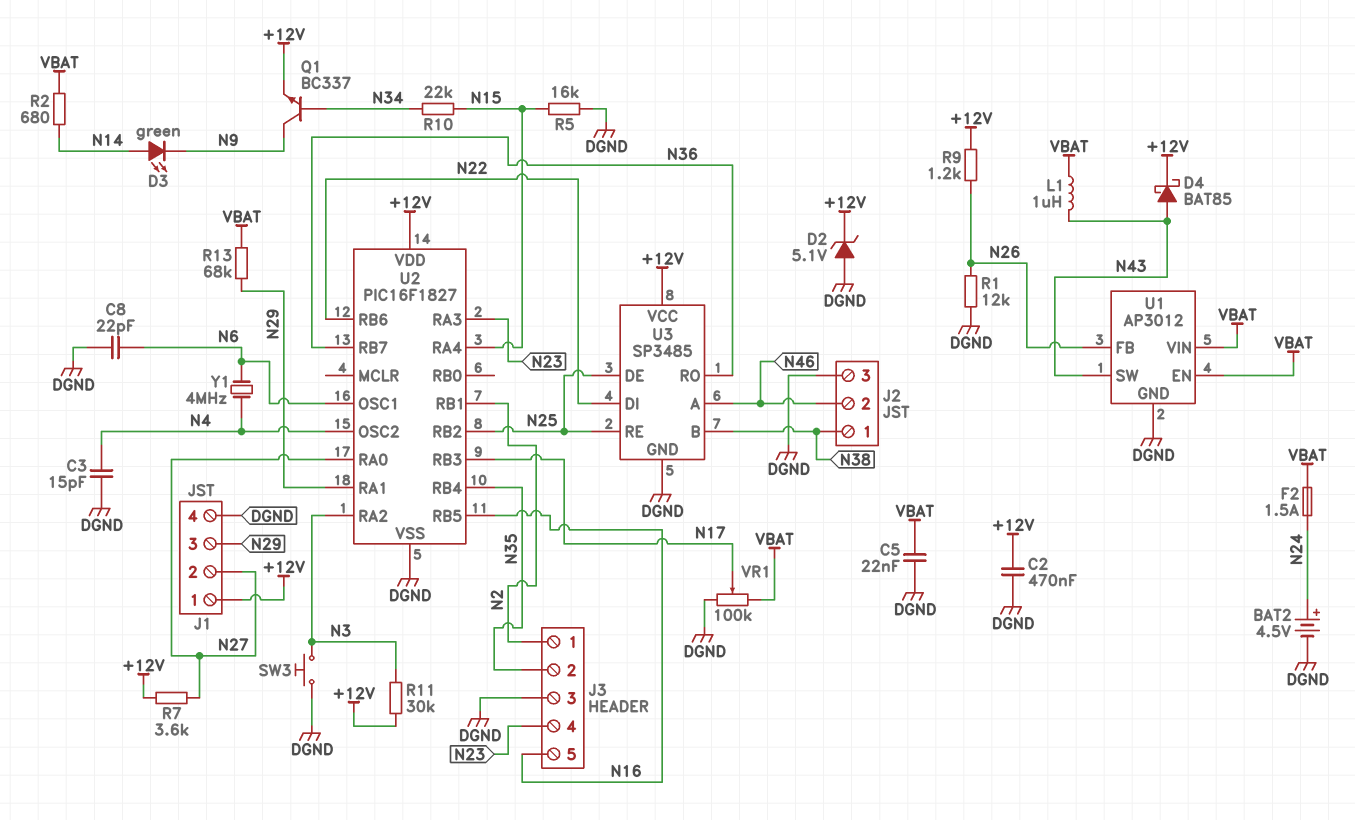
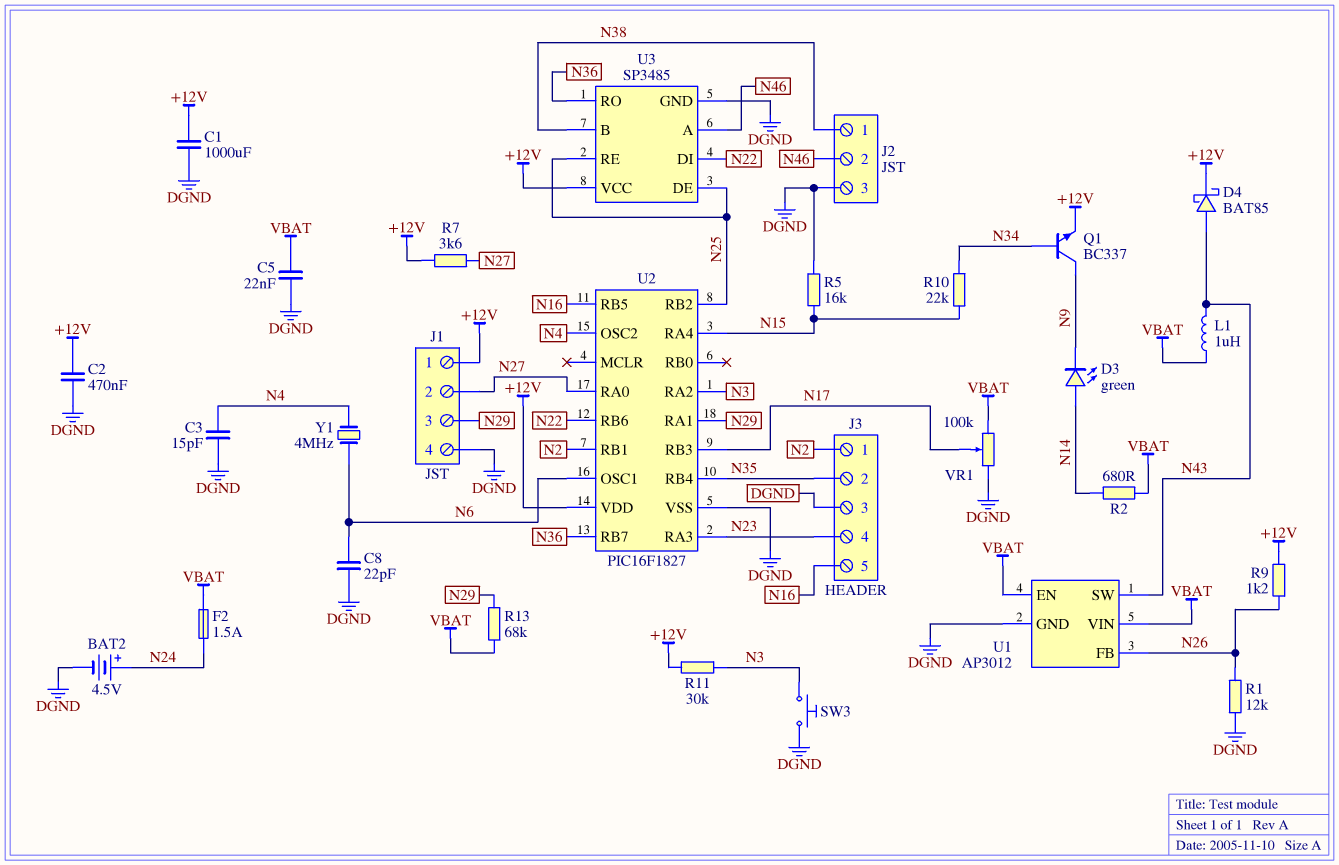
C1: none -> 1000uF (+12V, DGND)
D2: zener 5.1V (A DGND, K +12V) -> none

